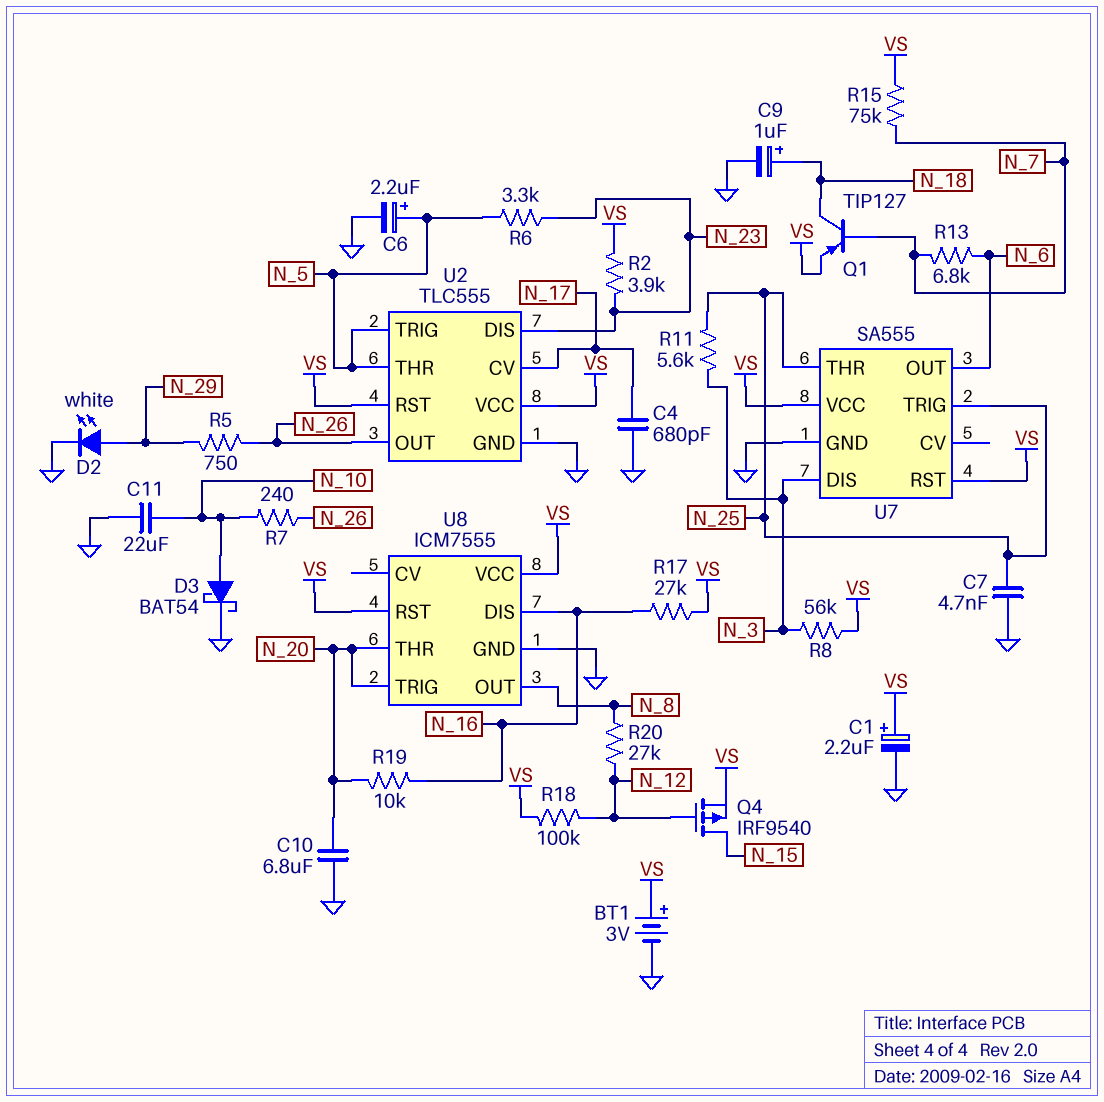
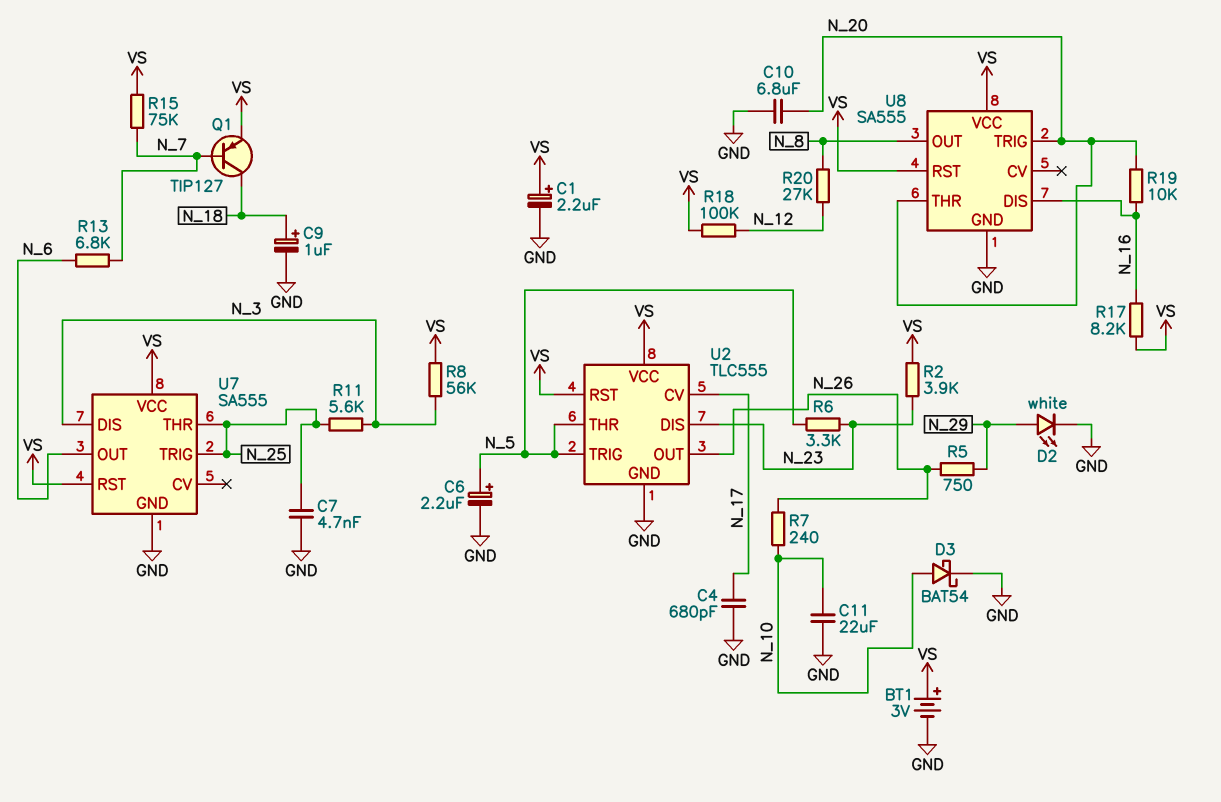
Q4: PMOS IRF9540 (G N_12, D N_15, S VS) -> none
R17: 27k (N_16, VS) -> 8.2k (N_16, VS)
U8: ICM7555 -> SA555

